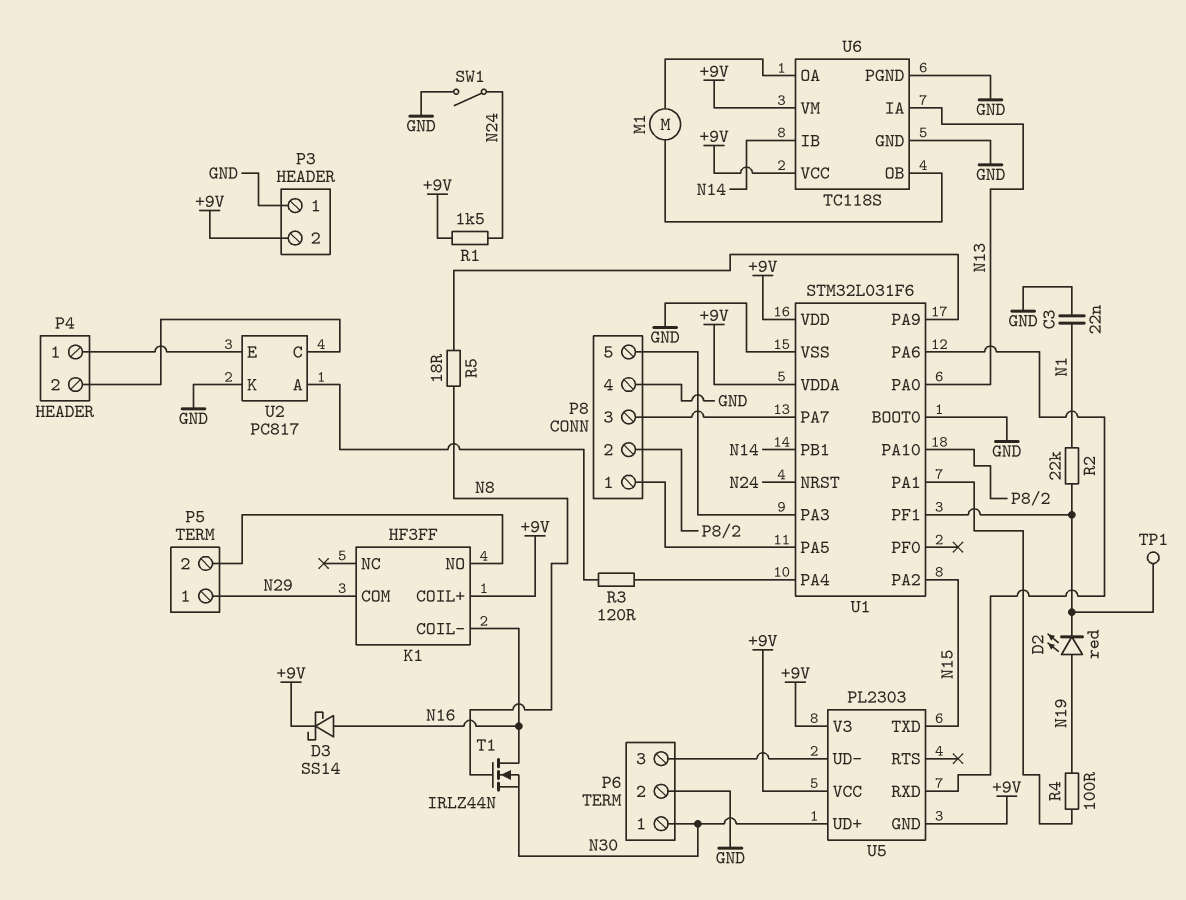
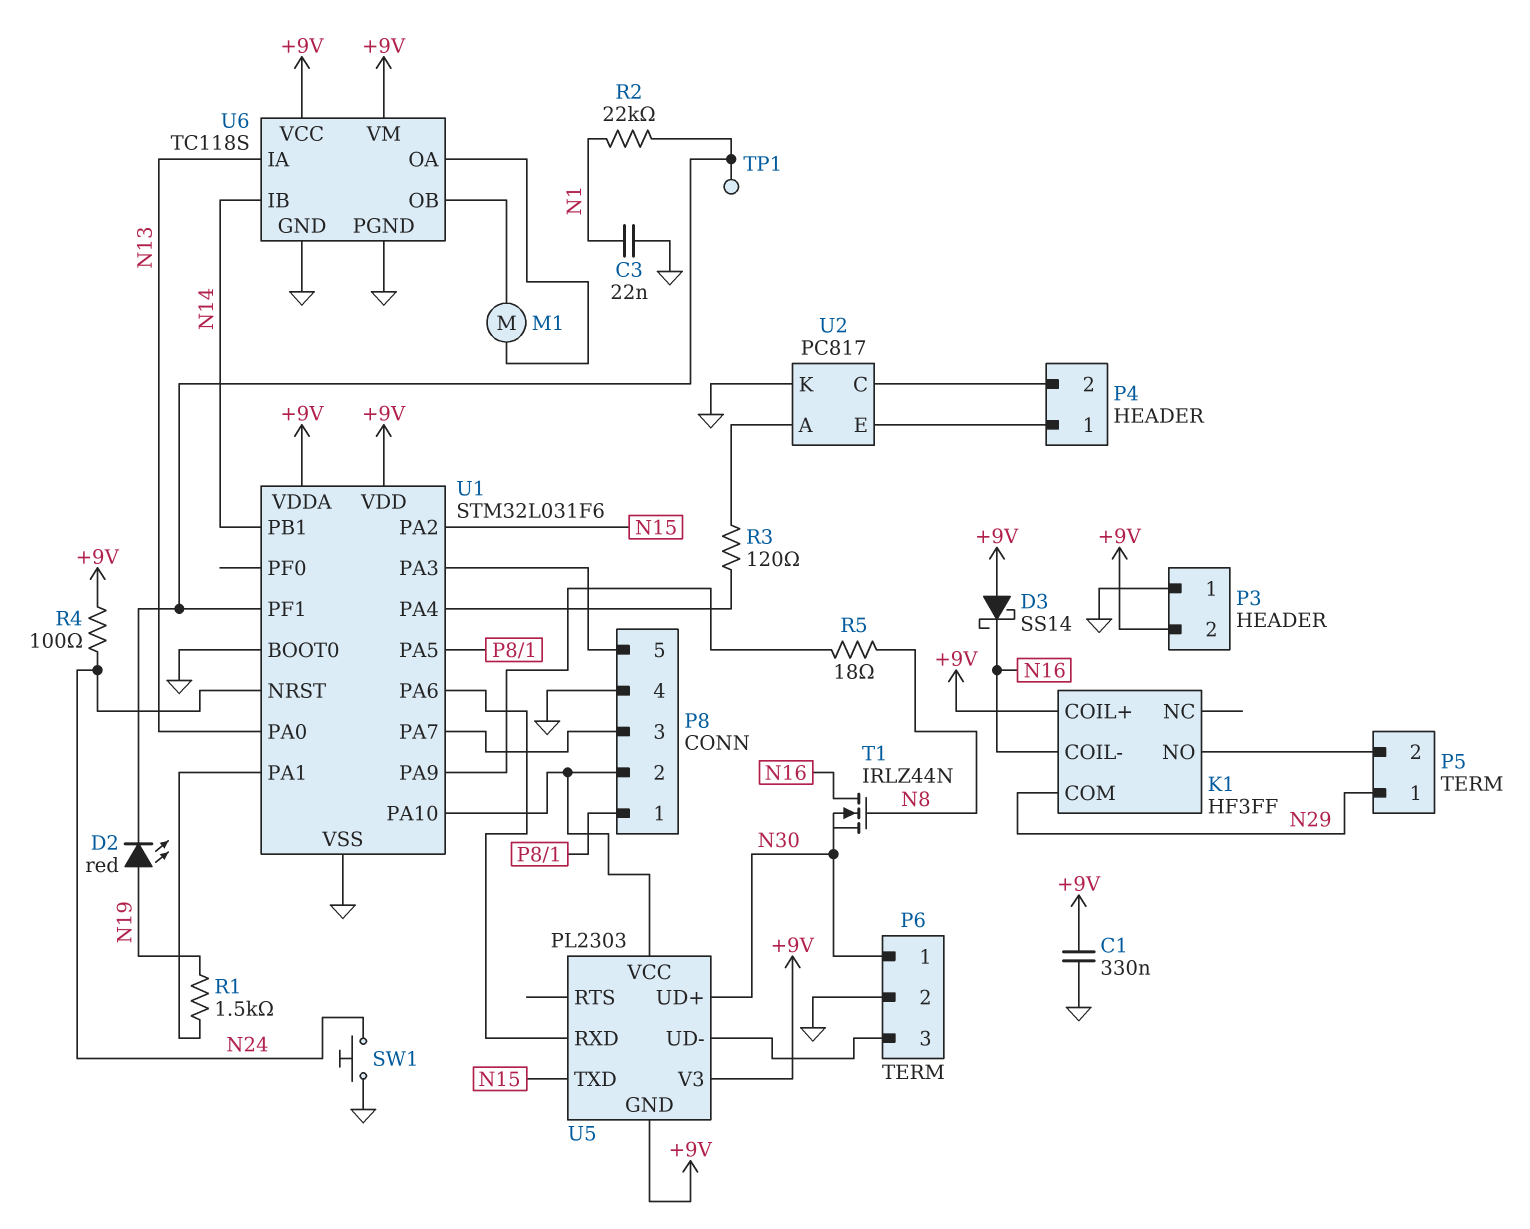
C1: none -> 330nF (+9V, GND)
D3: schottky SS14 (A N16, K +9V) -> schottky SS14 (A +9V, K N16)
R1: 1.5k (+9V, N24) -> 1.5k (N19, U1/PA1)
R4: 100 (N19, U1/PA1) -> 100 (+9V, N24)
SW1: switch (GND, N24) -> button (GND, N24)
U5 pin VCC: +9V -> P8/2

